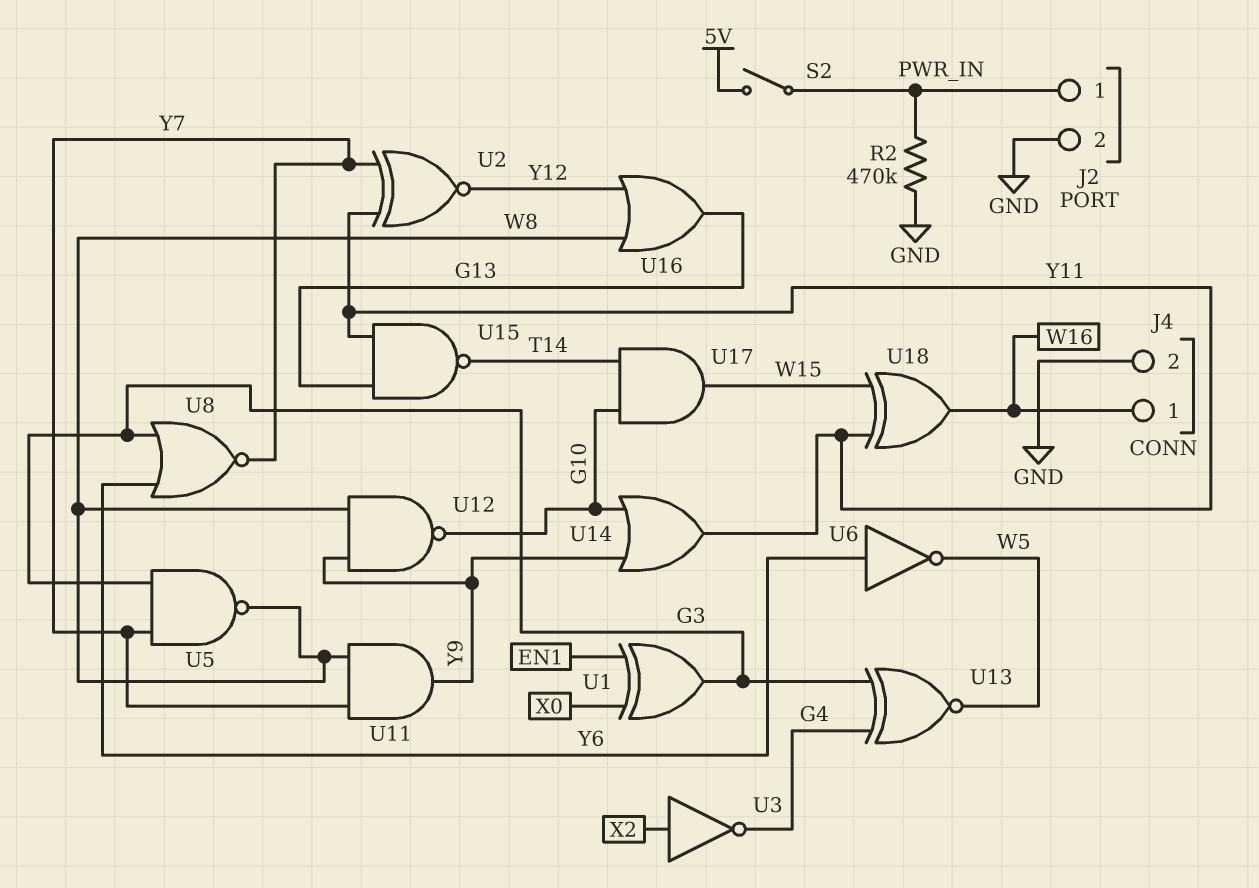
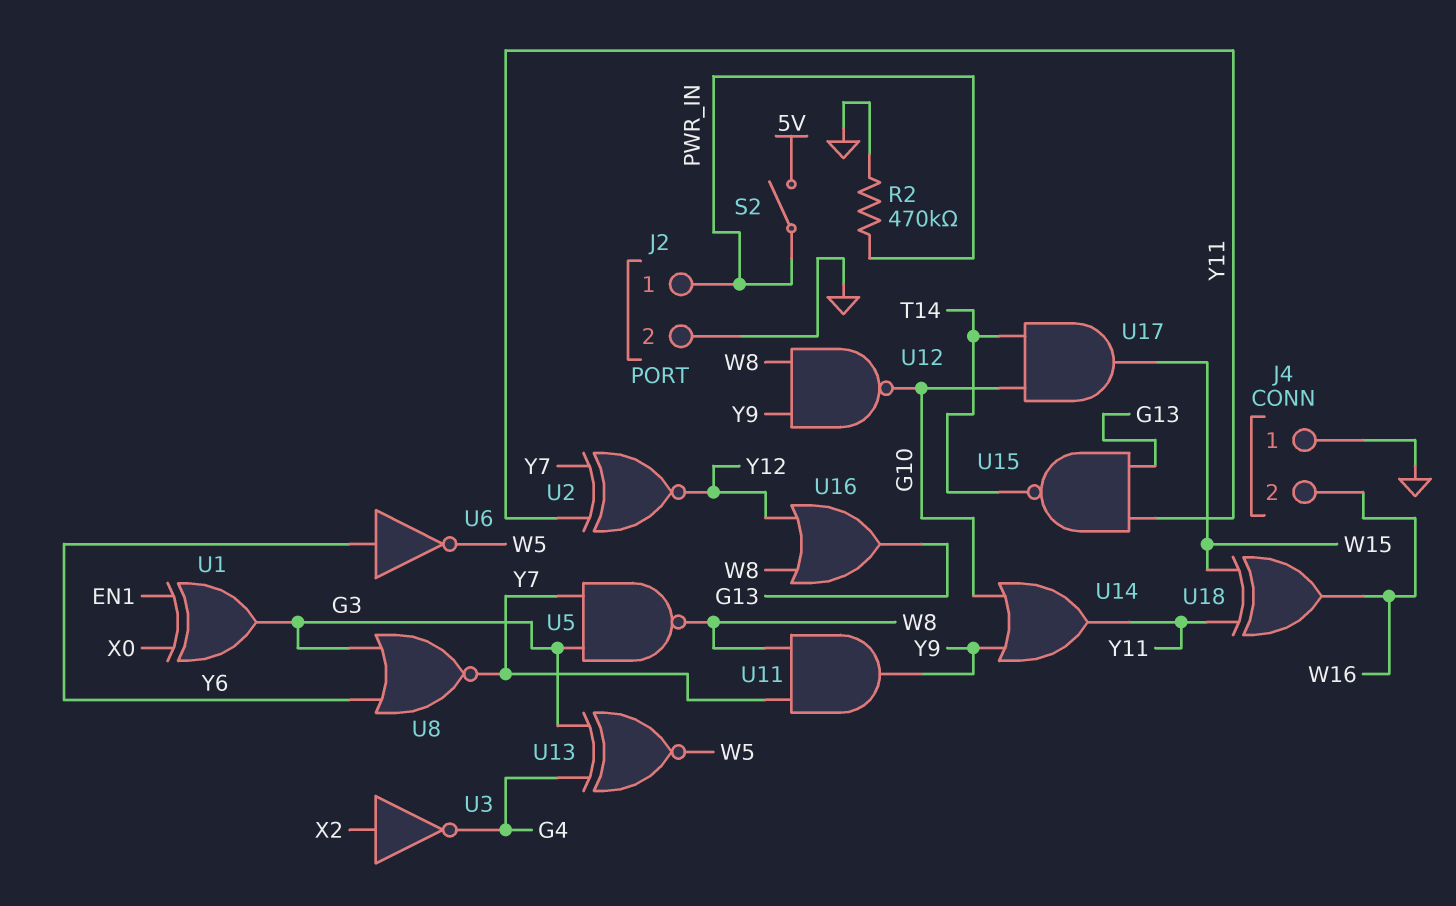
J4 pin 1: W16 -> GND
J4 pin 2: GND -> W16

